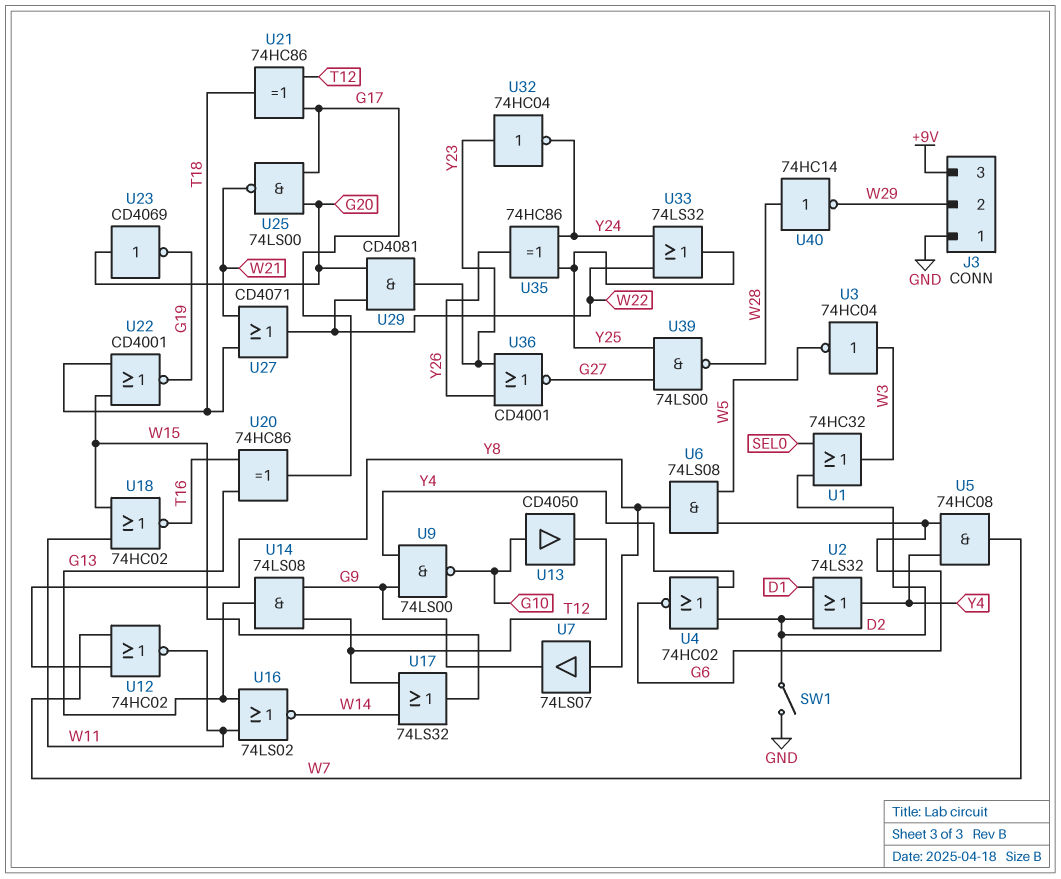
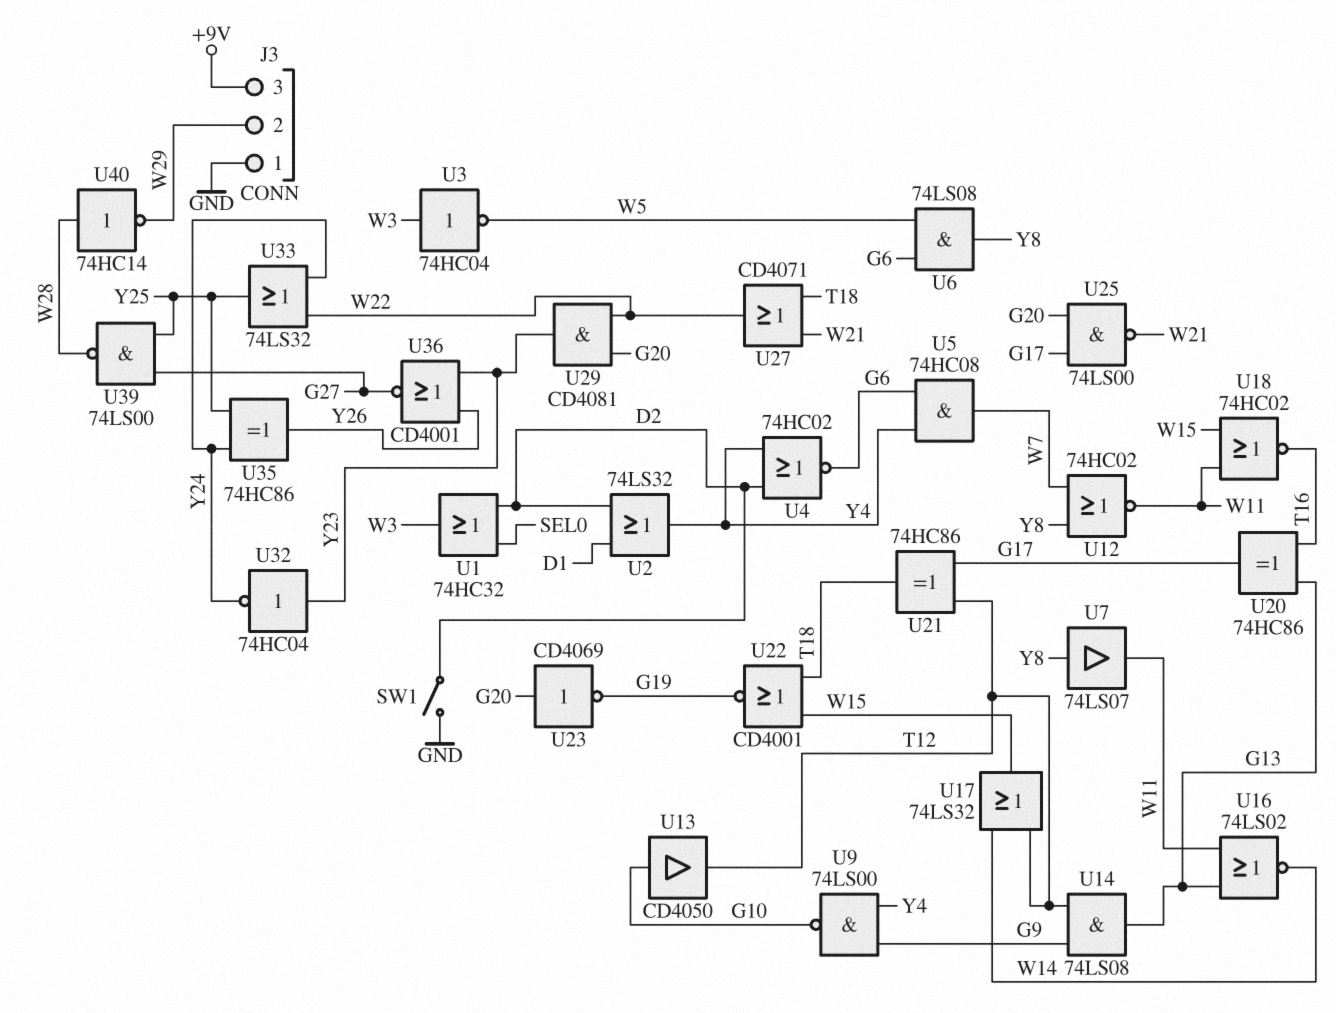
U7: buffer 74LS07 (in Y8, out G9) -> buffer 74LS07 (in Y8, out W11)

